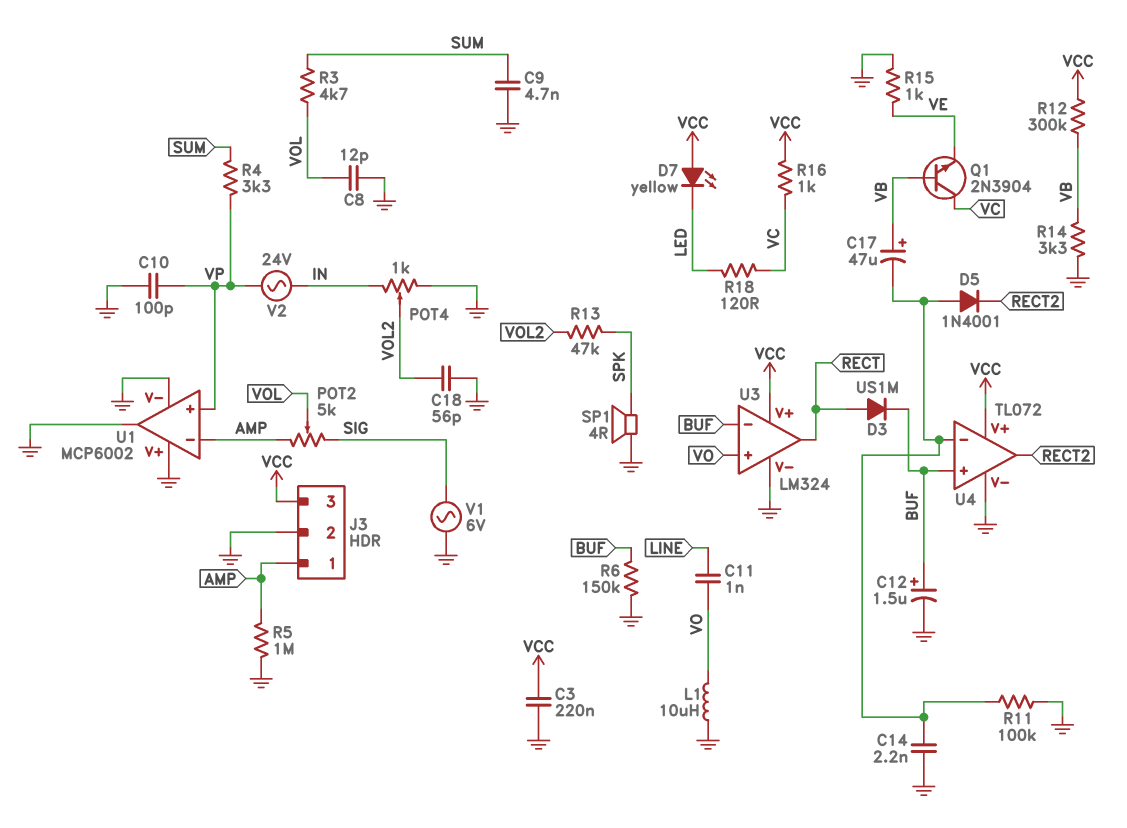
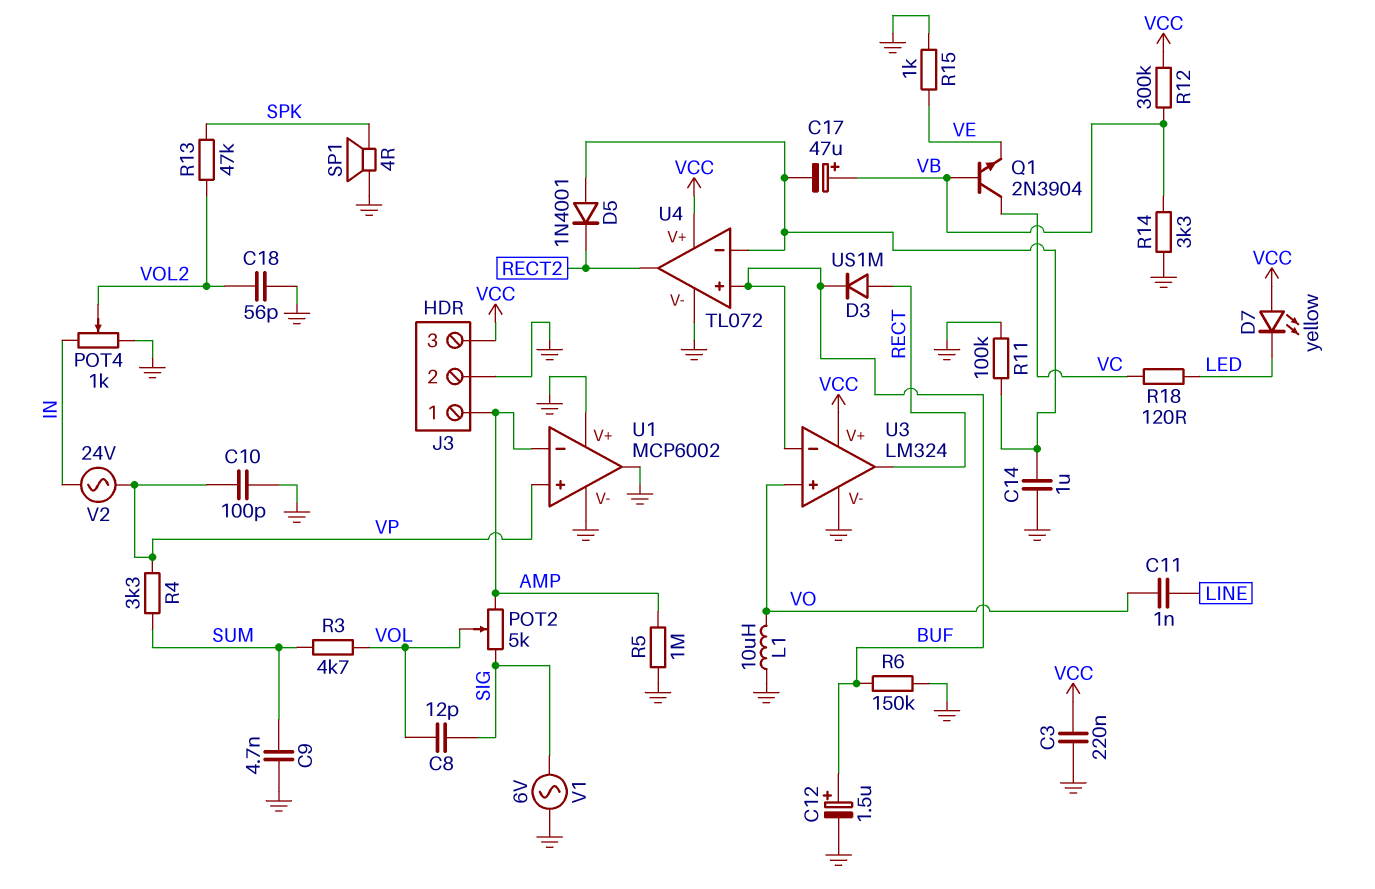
C8: 12pF (GND, VOL) -> 12pF (SIG, VOL)
C14: 2.2nF (GND, U4/in-) -> 1uF (GND, U4/in-)
R16: 1k (VC, VCC) -> none

